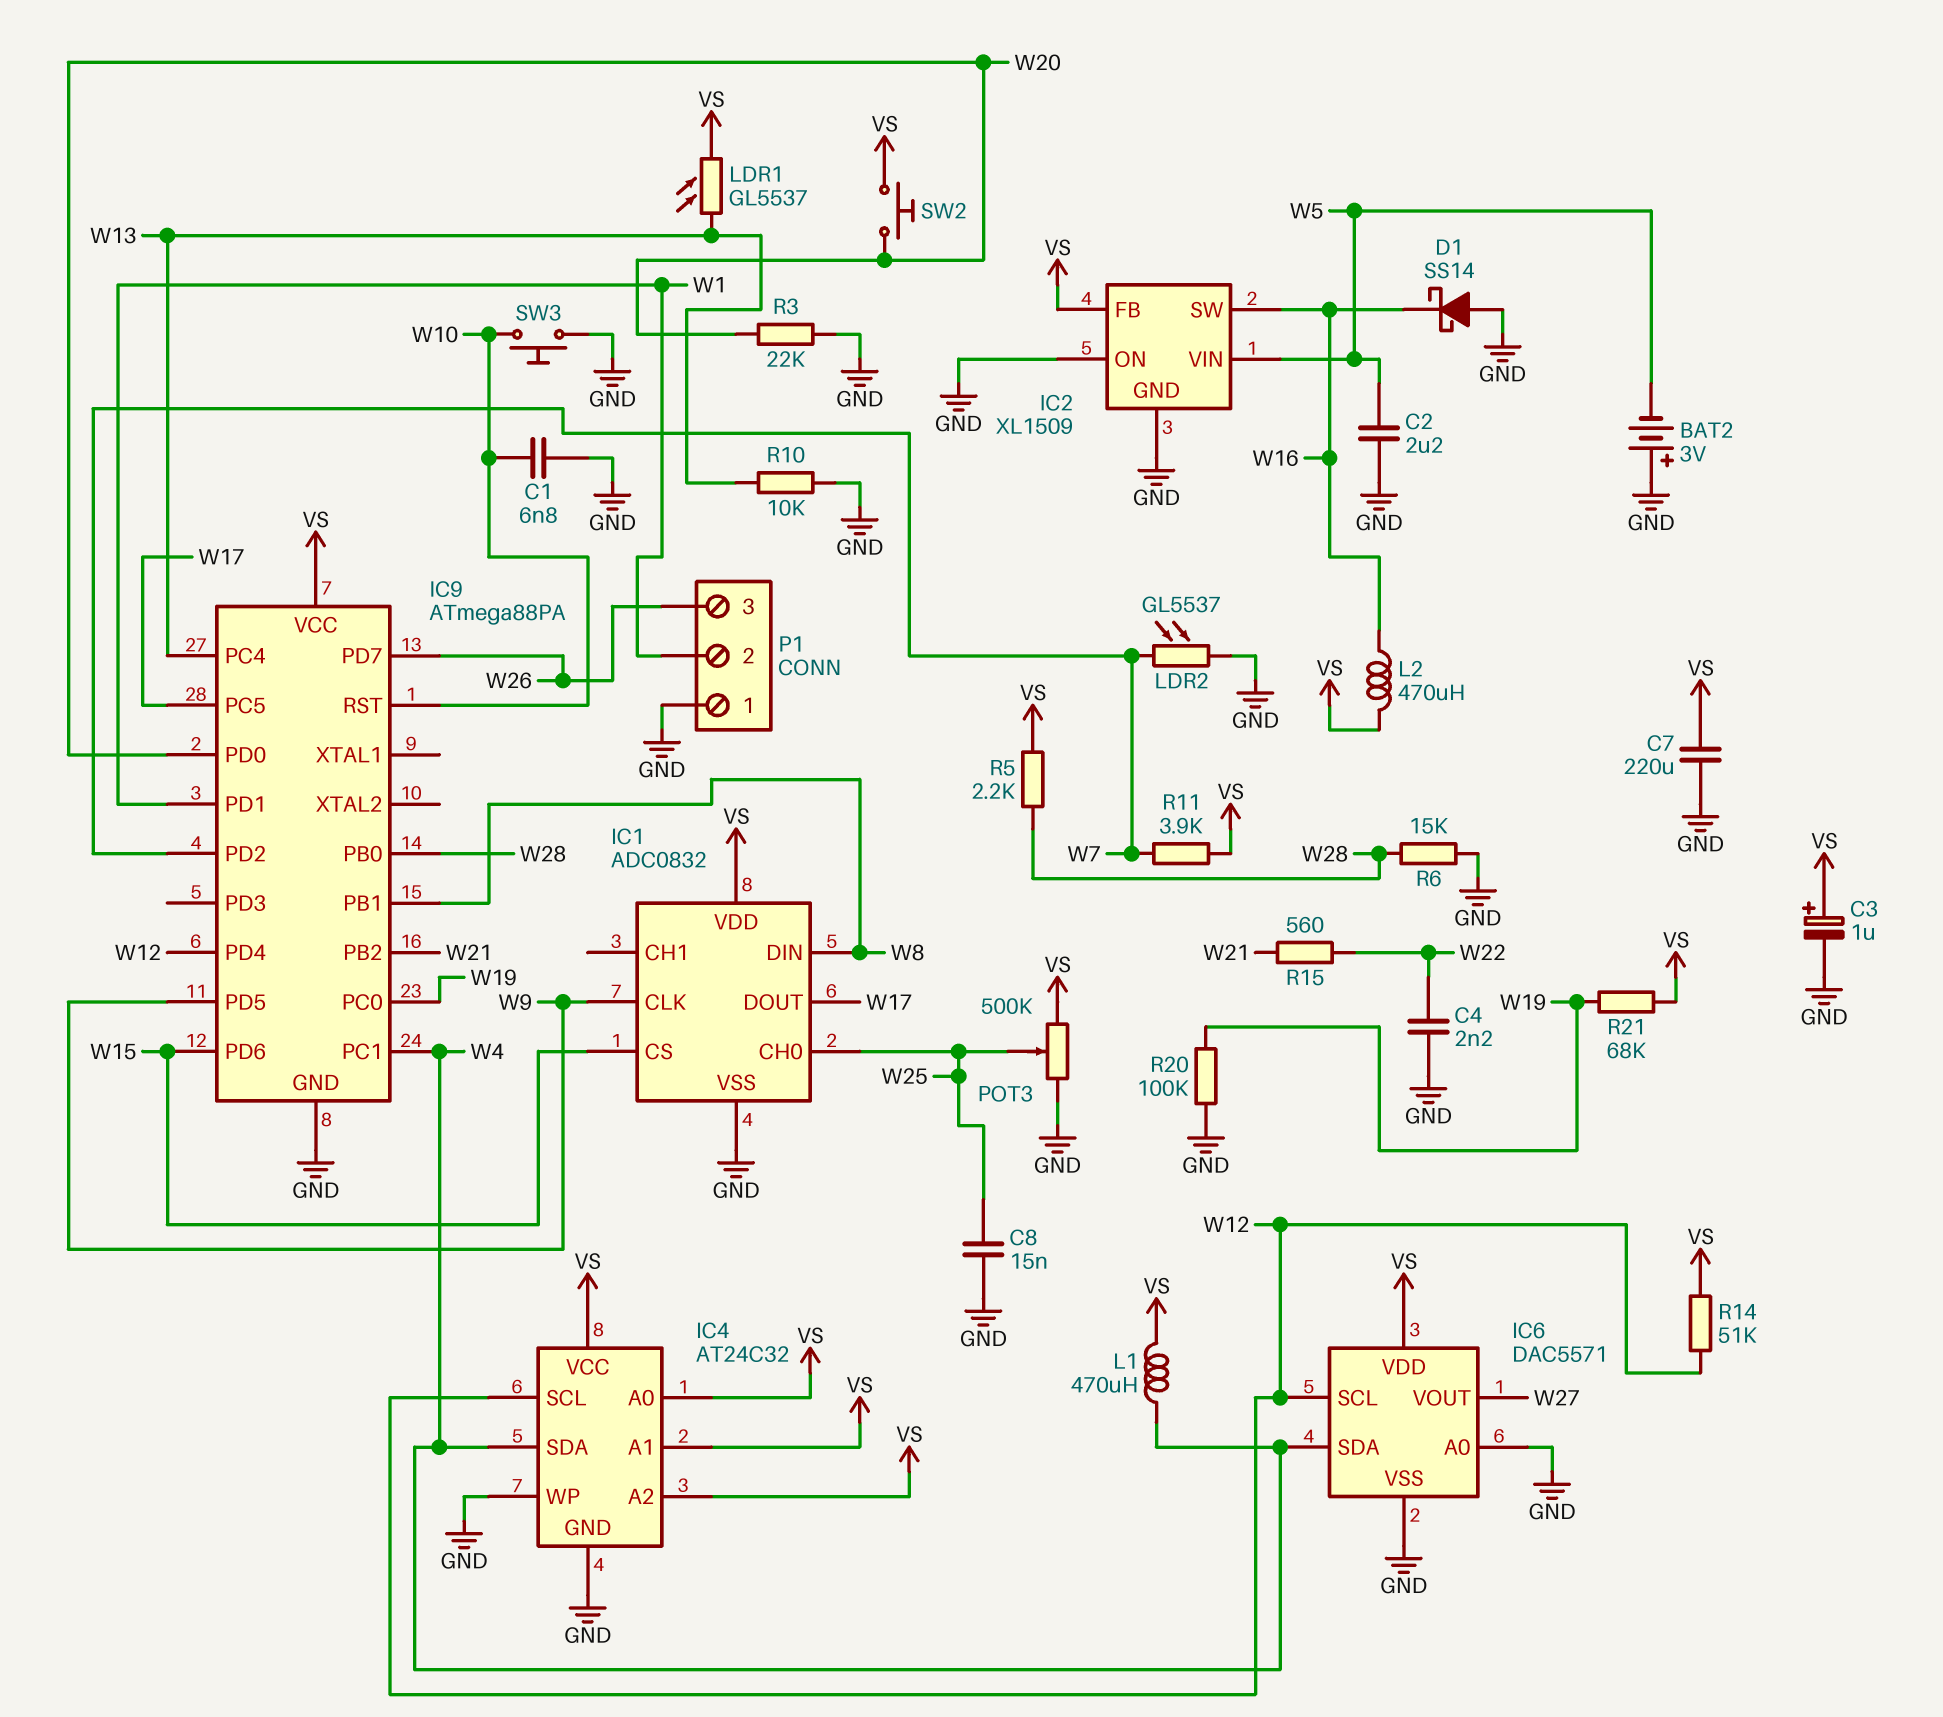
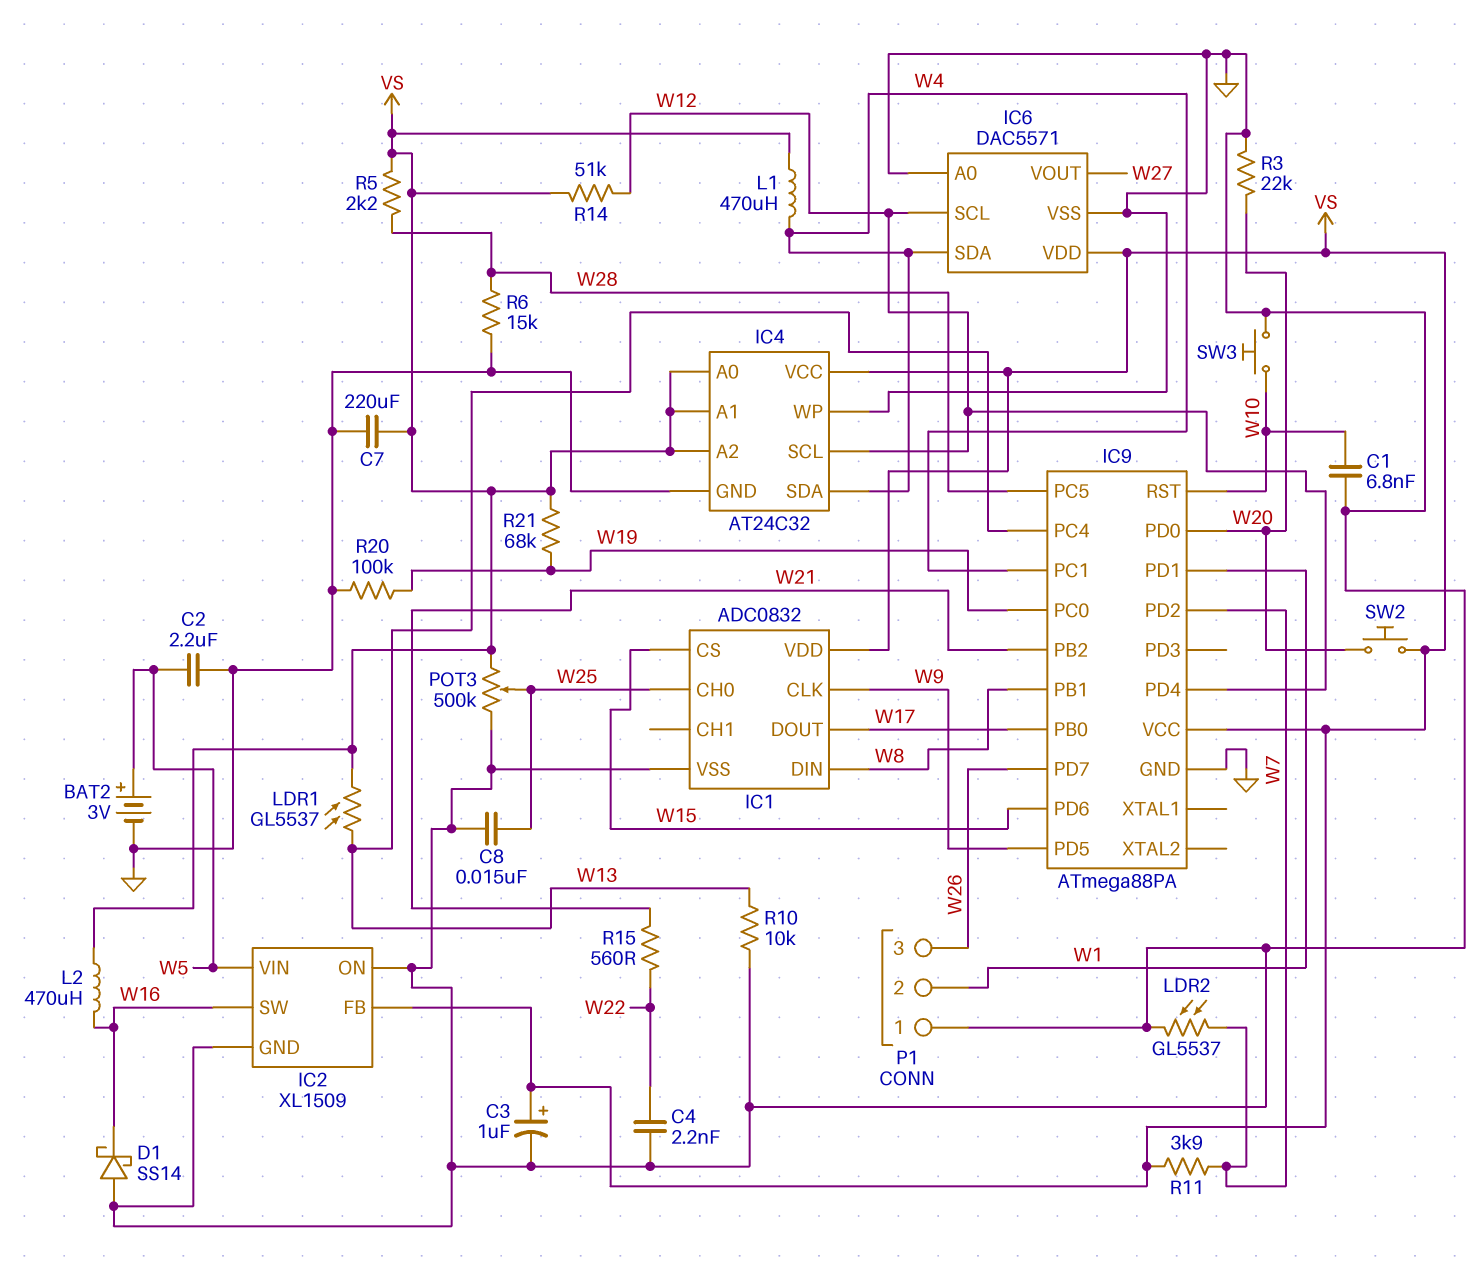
BAT2: 3V (plus GND, minus W5) -> 3V (plus W5, minus GND)
IC9 pin PB0: W28 -> W17
IC9 pin PC5: W17 -> W28

